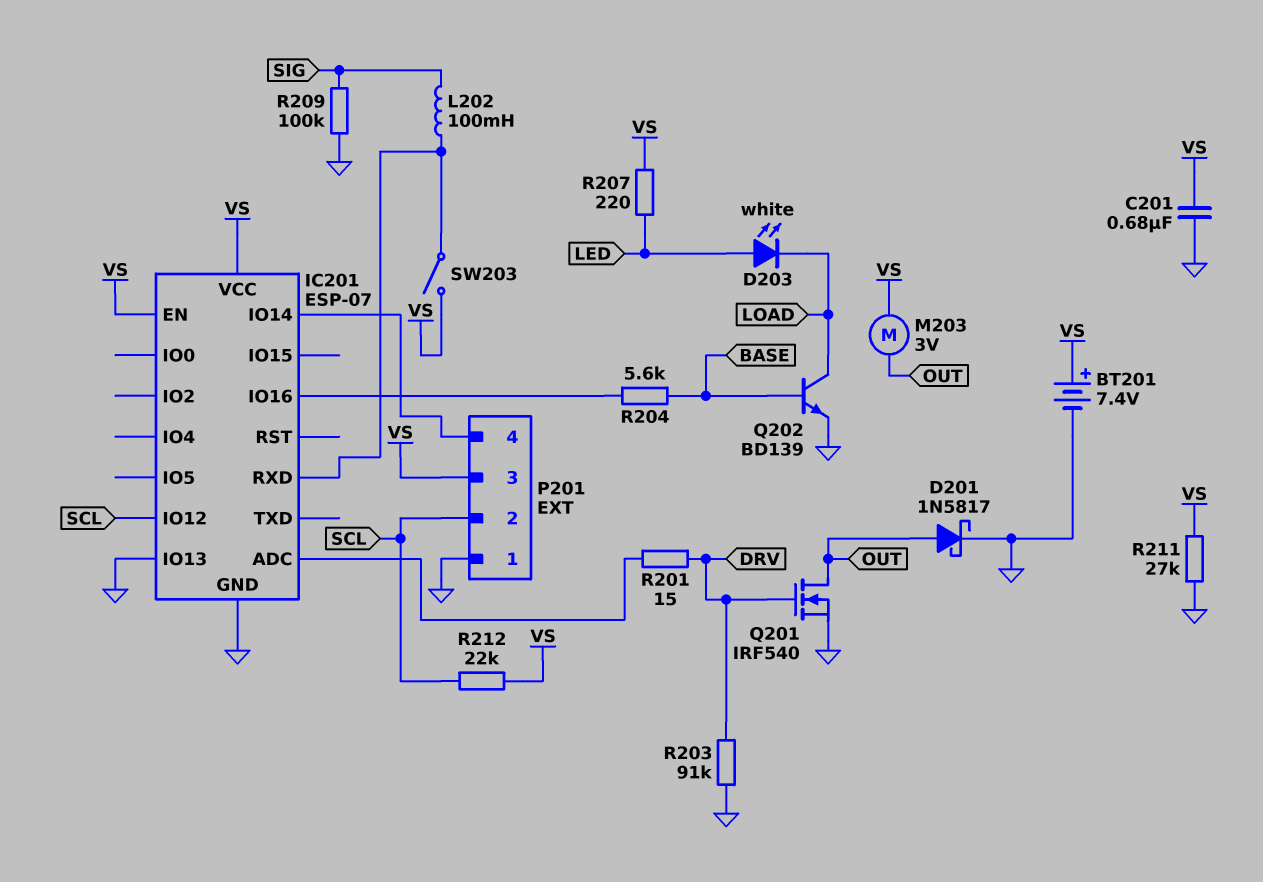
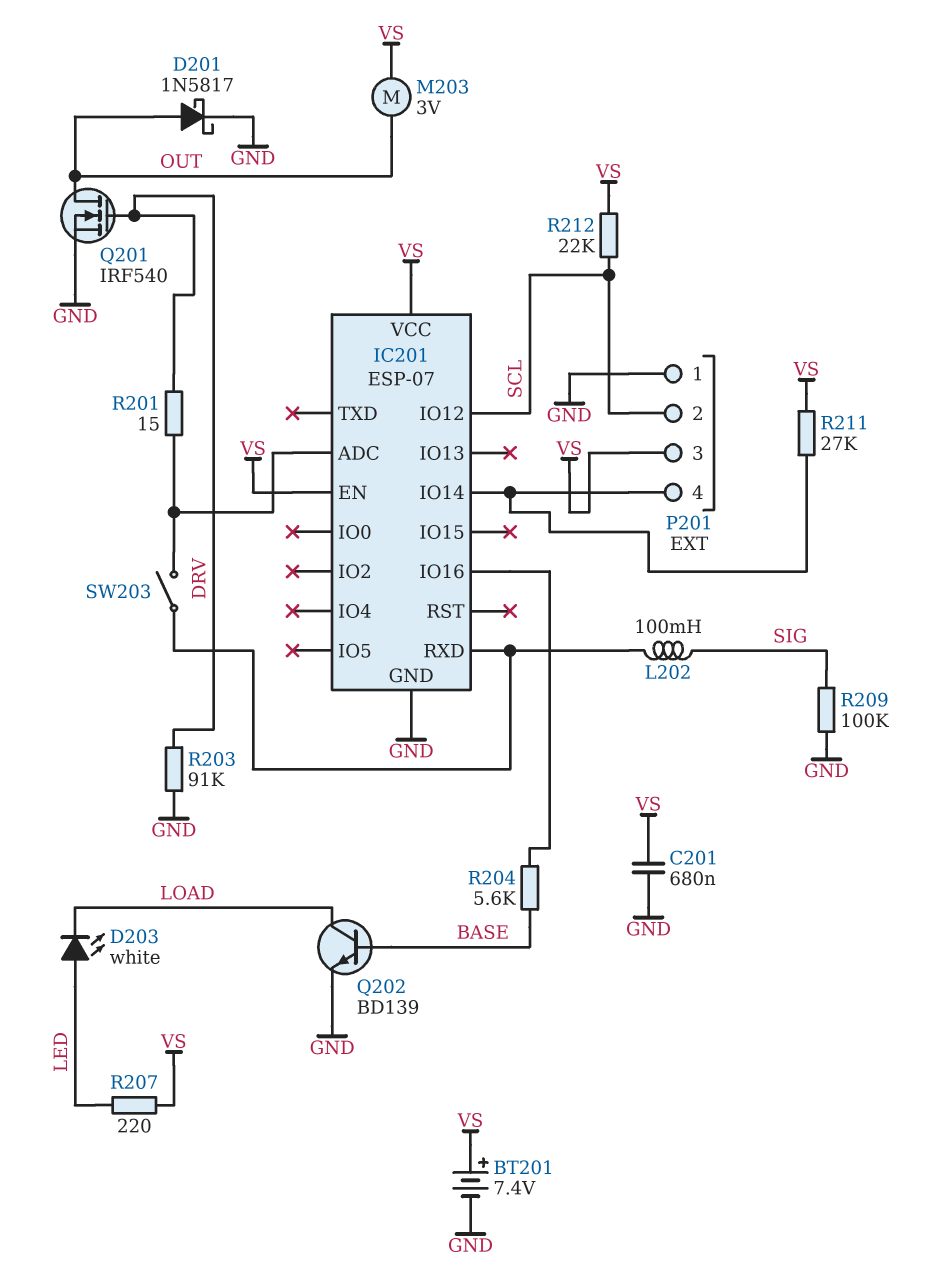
IC201 pin IO13: GND -> none
R211: 27k (GND, VS) -> 27k (IC201/IO14, VS)
SW203: switch (IC201/RXD, VS) -> switch (IC201/ADC, IC201/RXD)

